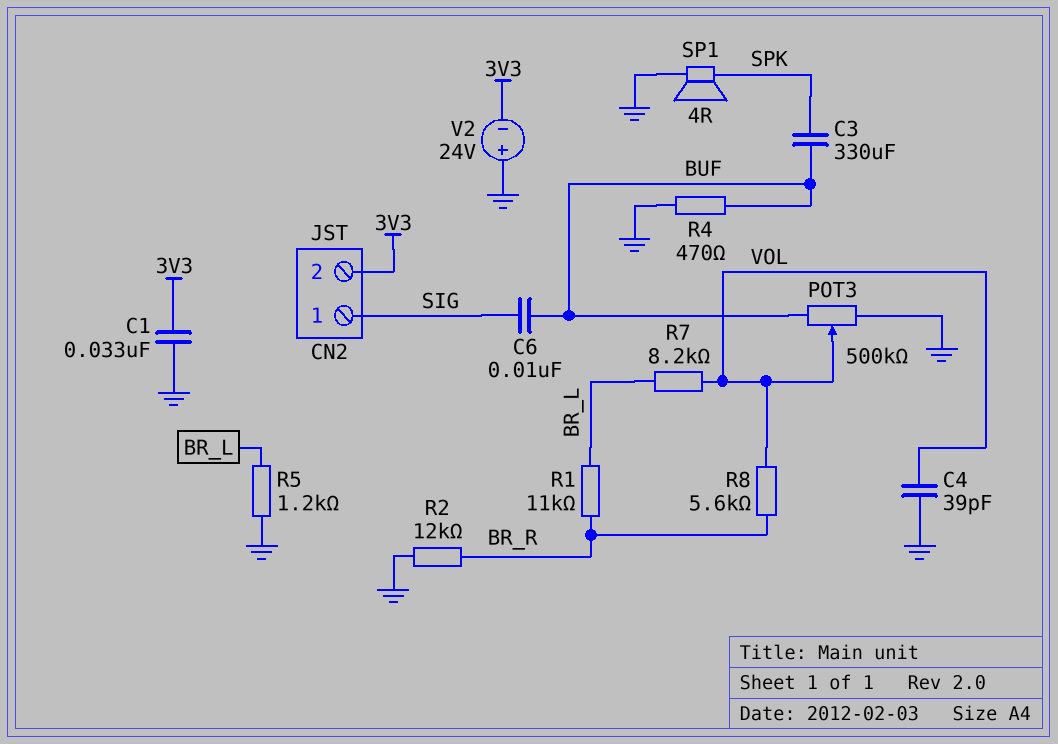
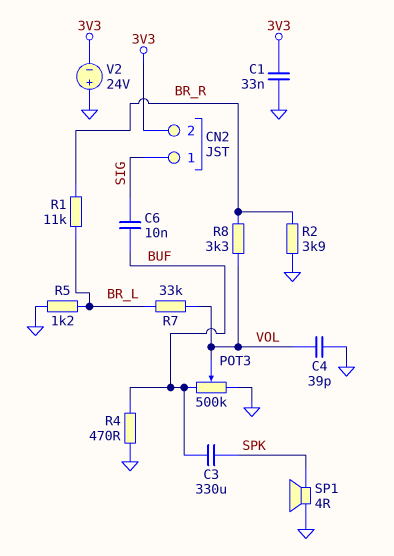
R2: 12k (BR_R, GND) -> 3.9k (BR_R, GND)
R7: 8.2k (BR_L, VOL) -> 33k (BR_L, VOL)
R8: 5.6k (BR_R, VOL) -> 3.3k (BR_R, VOL)

